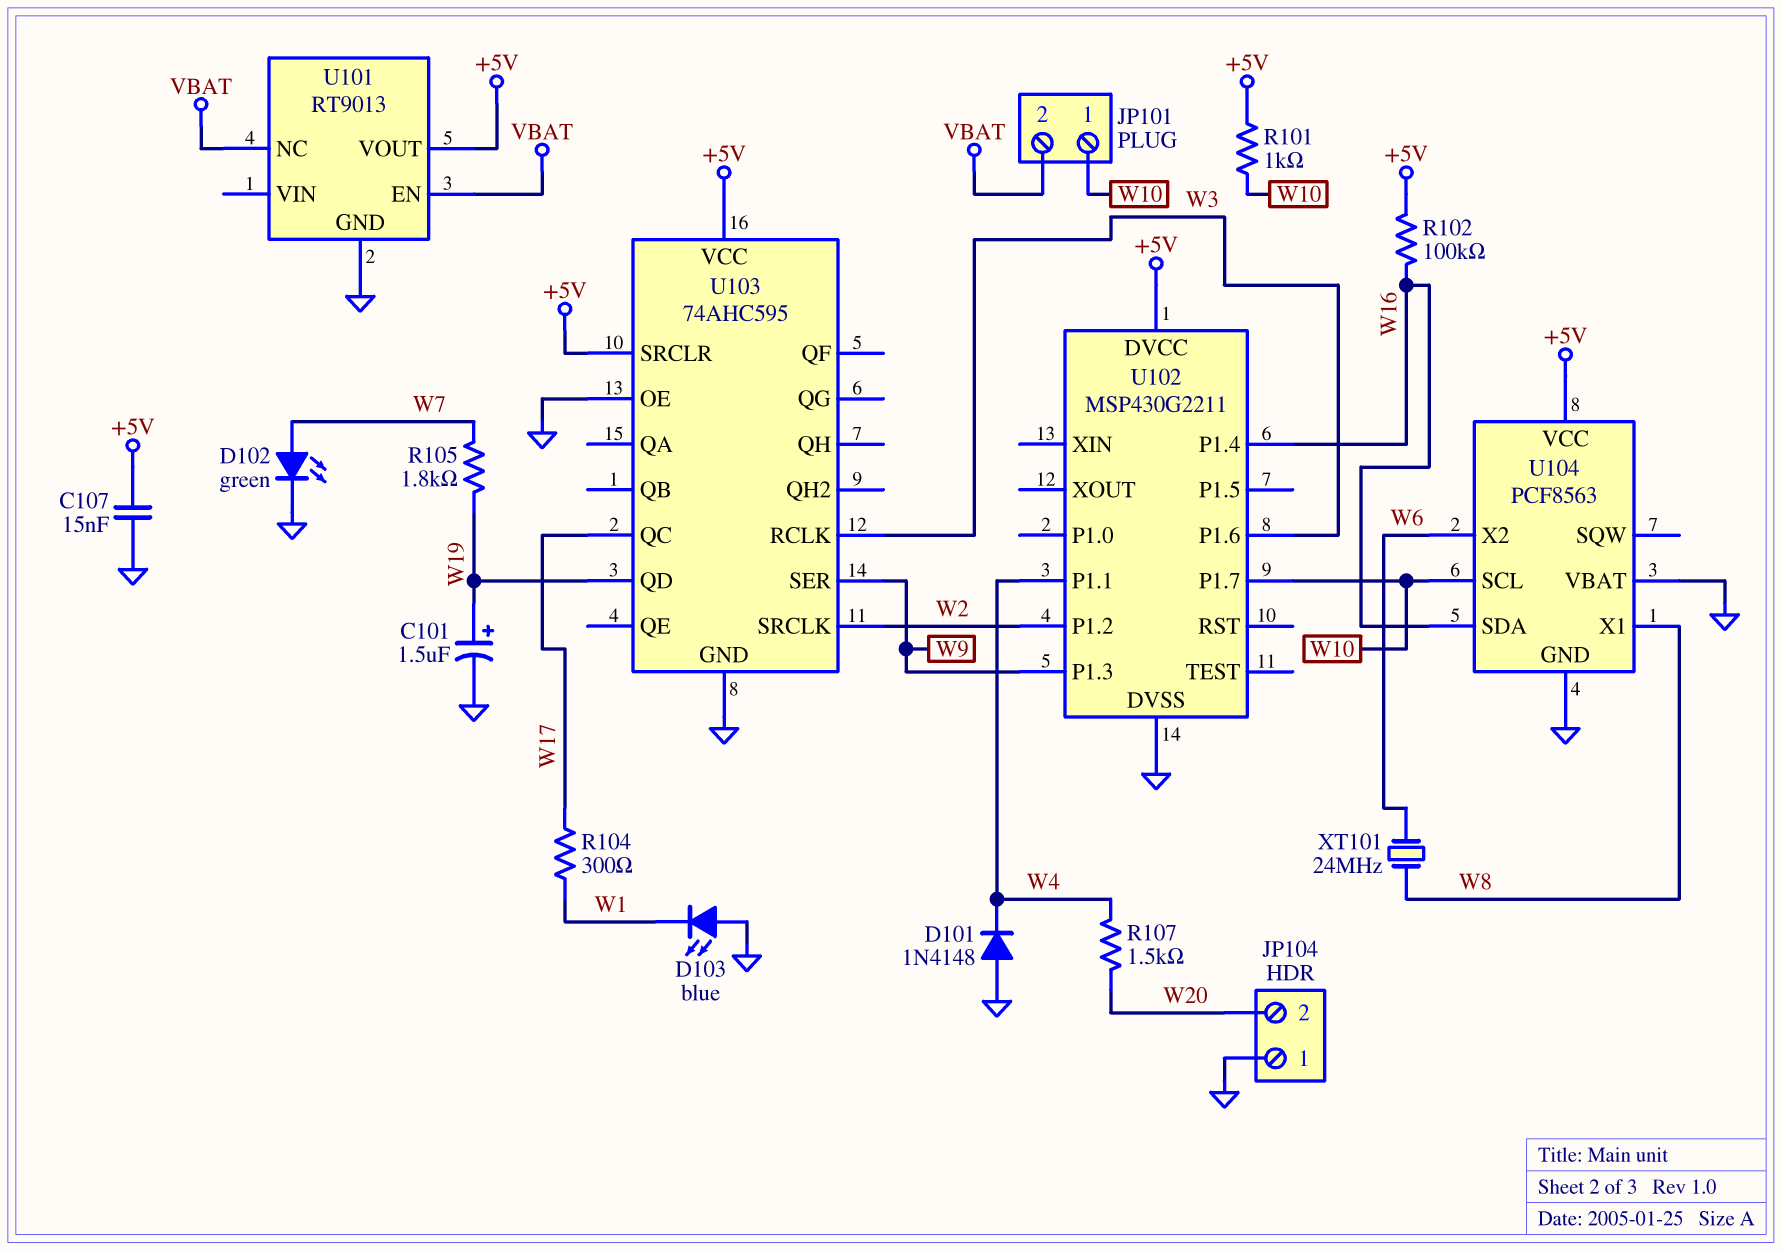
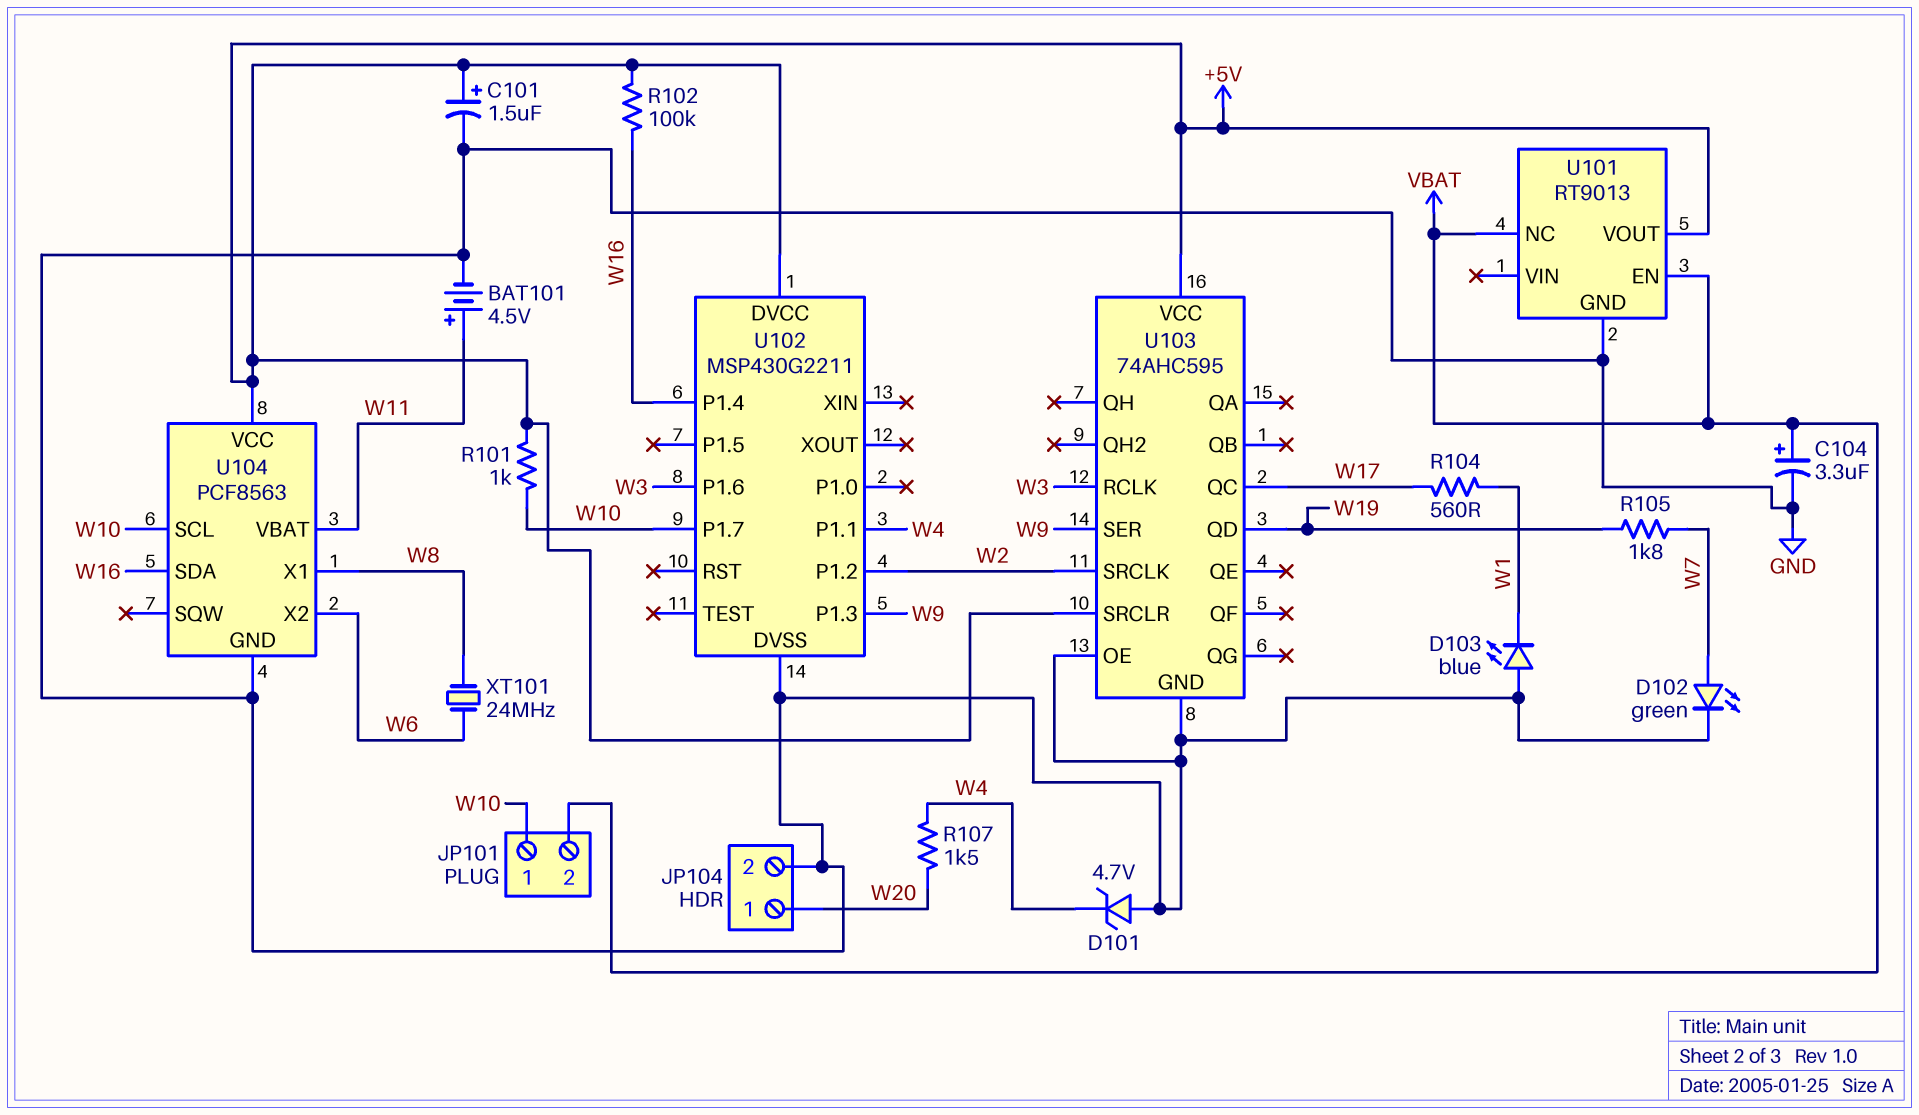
BAT101: none -> 4.5V (plus W11, minus GND)
C101: 1.5uF (plus W19, minus GND) -> 1.5uF (plus +5V, minus GND)
C104: none -> 3.3uF (plus VBAT, minus GND)
C107: 15nF (+5V, GND) -> none
D101: diode 1N4148 (A GND, K W4) -> zener 4.7V (A GND, K W4)
JP104 pin 1: GND -> W20
JP104 pin 2: W20 -> GND
R104: 300 (W1, W17) -> 560 (W1, W17)
U104 pin VBAT: GND -> W11

